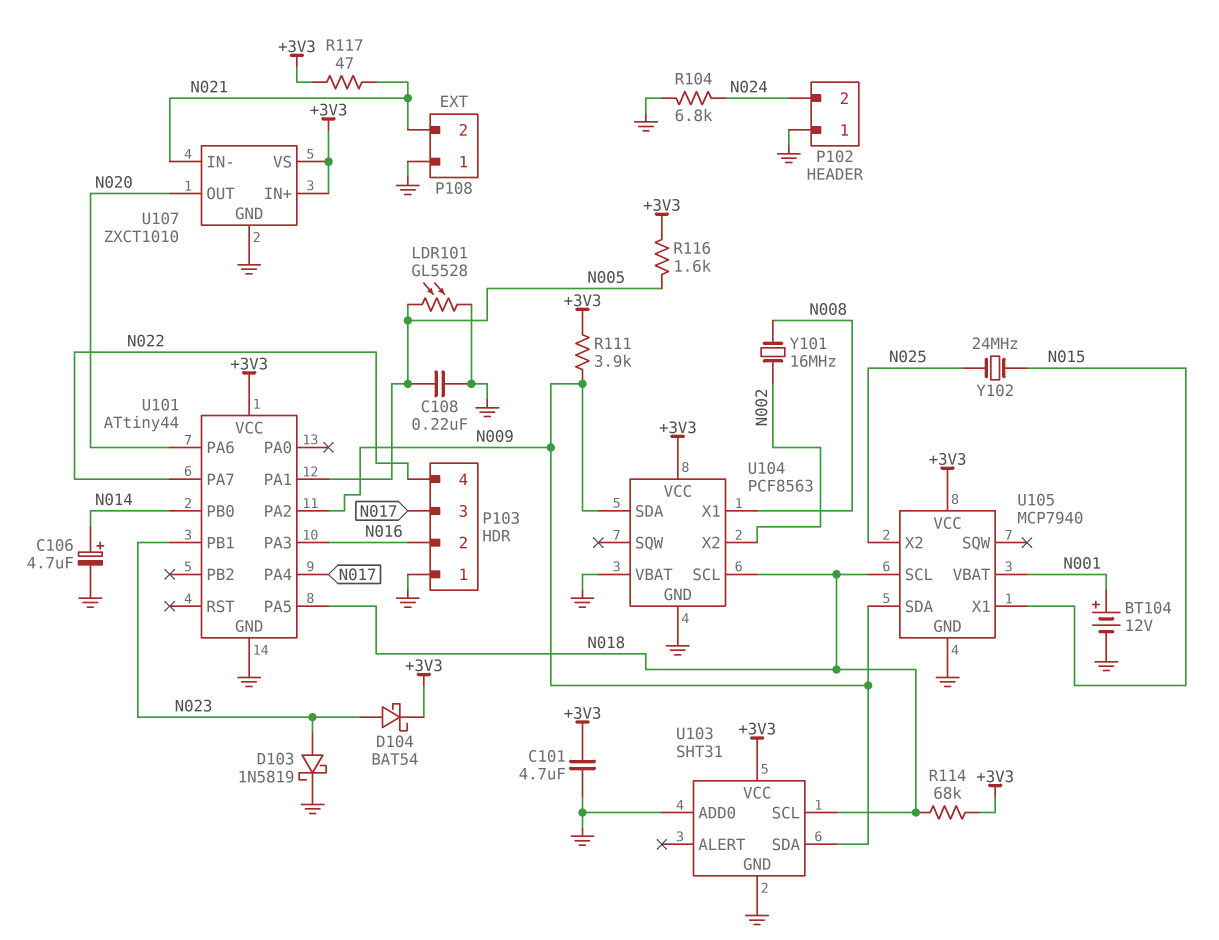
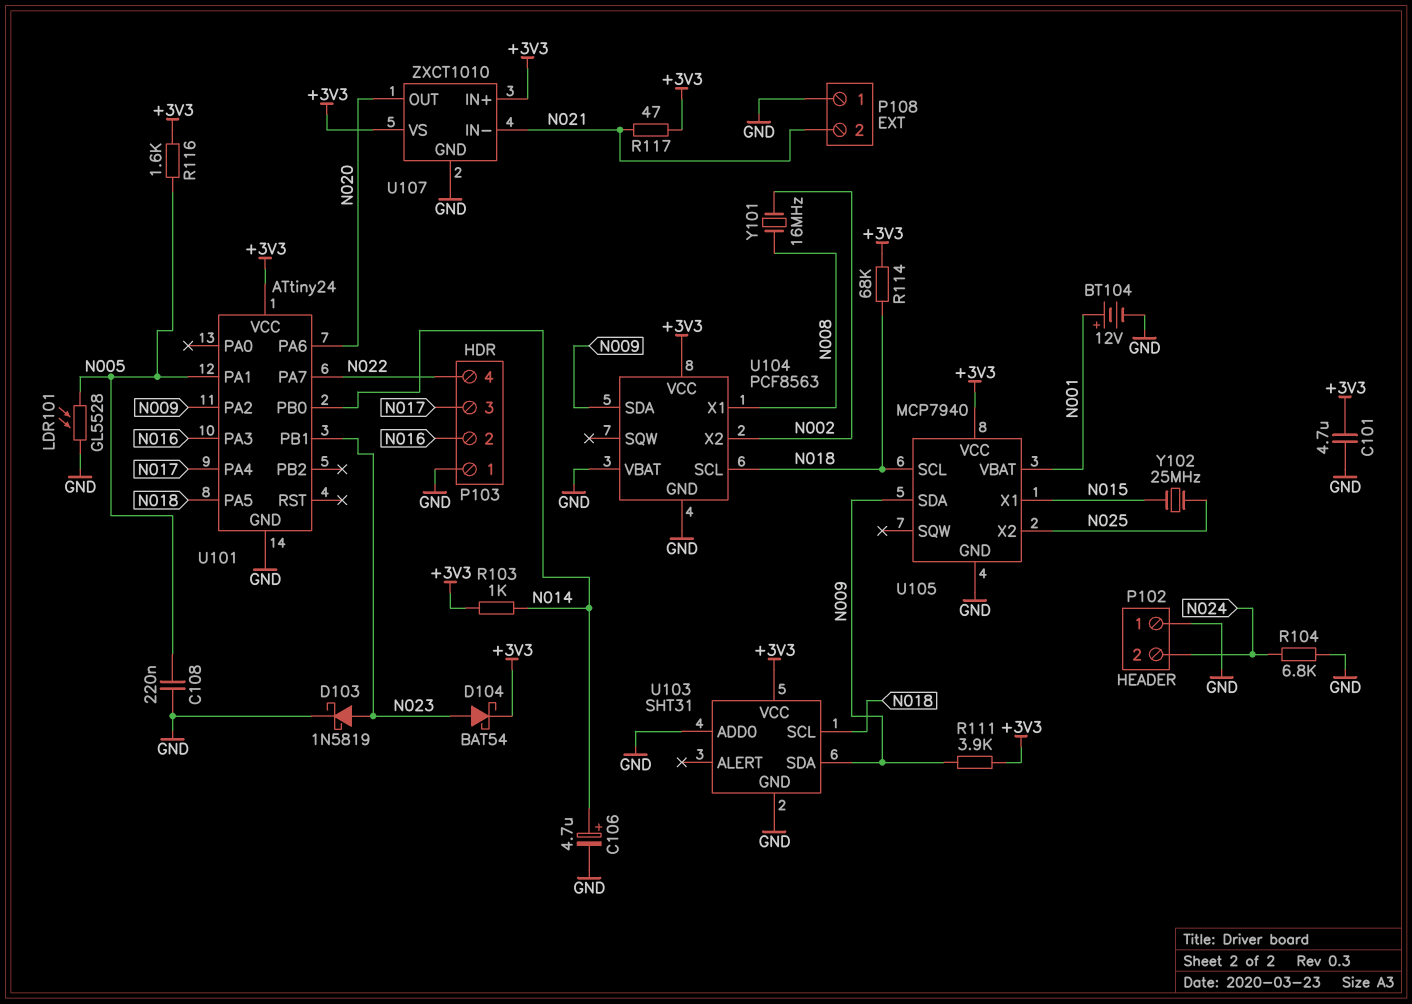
R103: none -> 1k (+3V3, N014)
U101: ATtiny44 -> ATtiny24
Y102: 24MHz (N015, N025) -> 25MHz (N015, N025)

